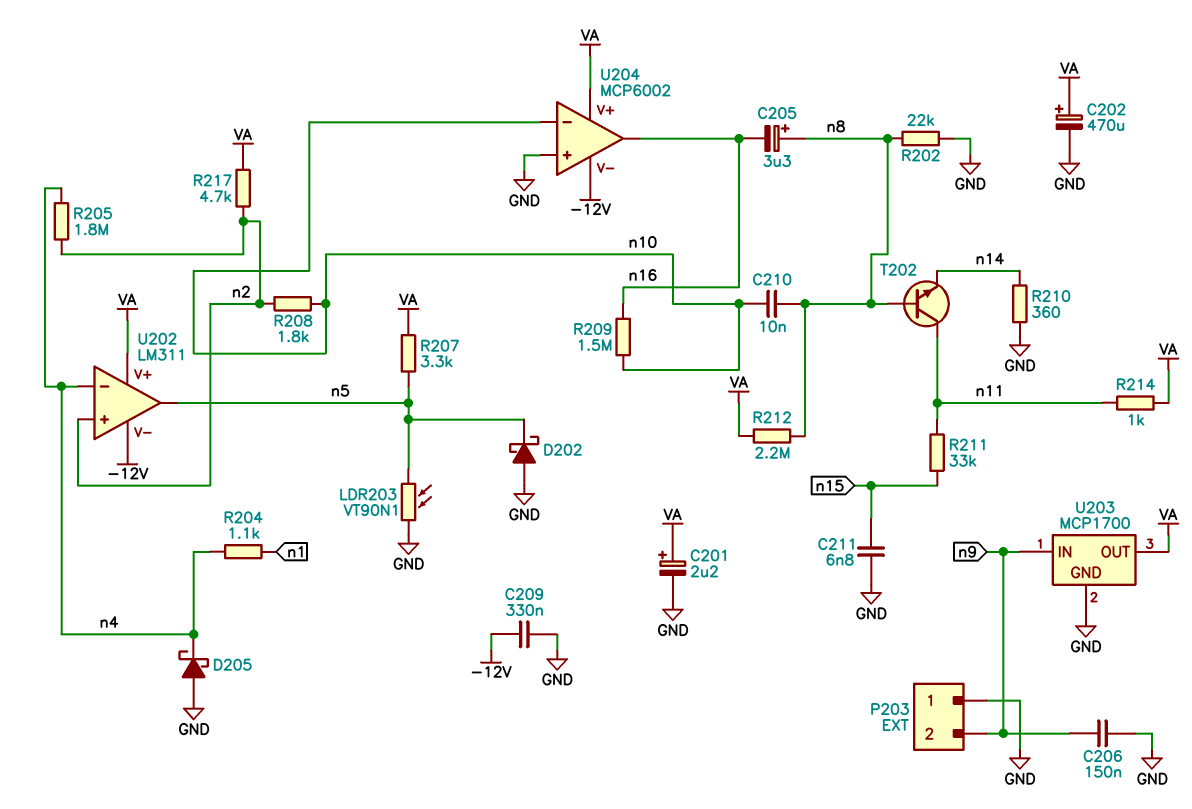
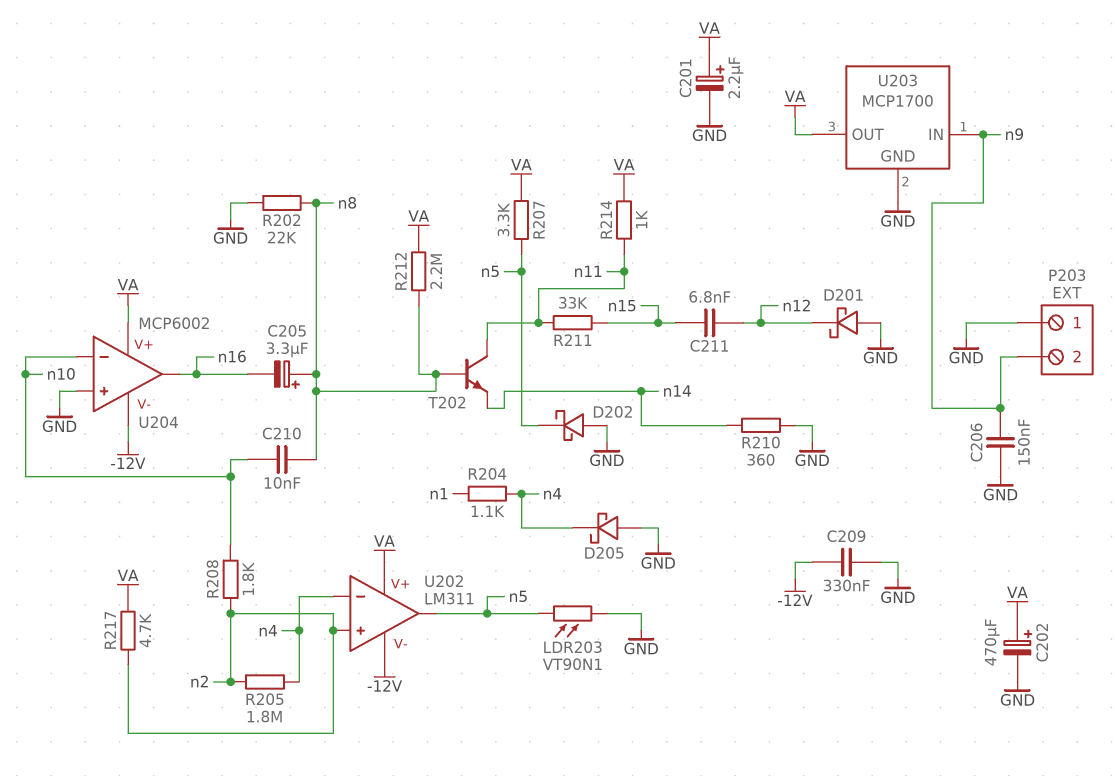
C211: 6.8nF (GND, n15) -> 6.8nF (n12, n15)
D201: none -> schottky (A GND, K n12)
R209: 1.5M (n10, n16) -> none

